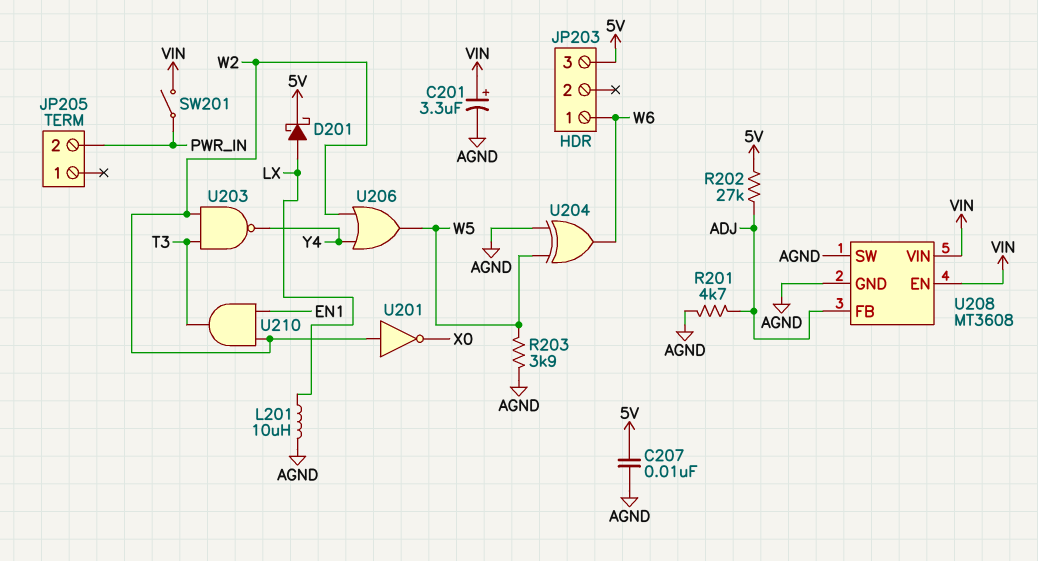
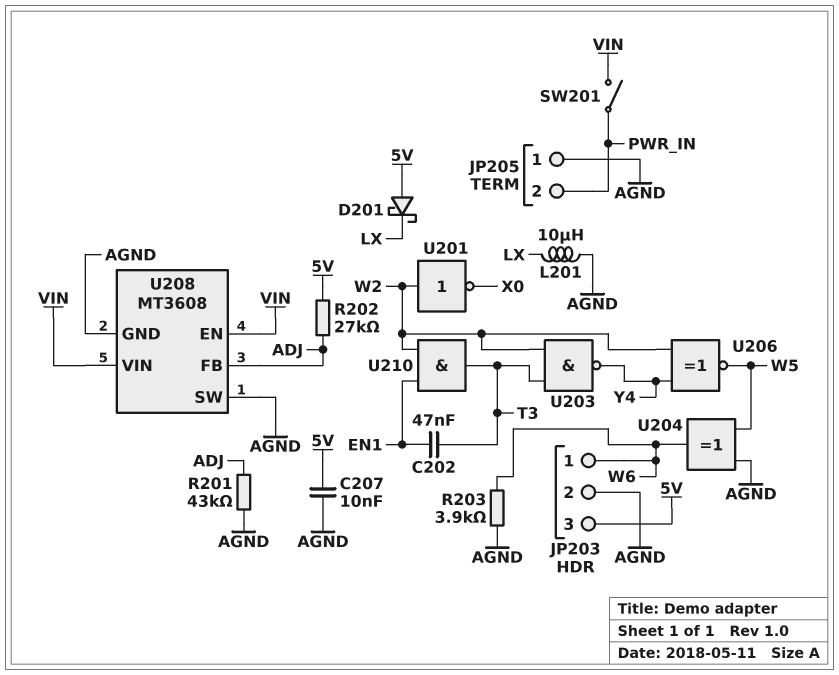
C201: 3.3uF (plus VIN, minus AGND) -> none
C202: none -> 47nF (EN1, T3)
D201: schottky (A LX, K 5V) -> schottky (A 5V, K LX)
JP203 pin 2: none -> AGND
JP205 pin 1: none -> AGND
R201: 4.7k (ADJ, AGND) -> 43k (ADJ, AGND)
R203: 3.9k (AGND, W5) -> 3.9k (AGND, W6)
U206: OR (in W2, in Y4, out W5) -> XNOR (in W2, in Y4, out W5)

